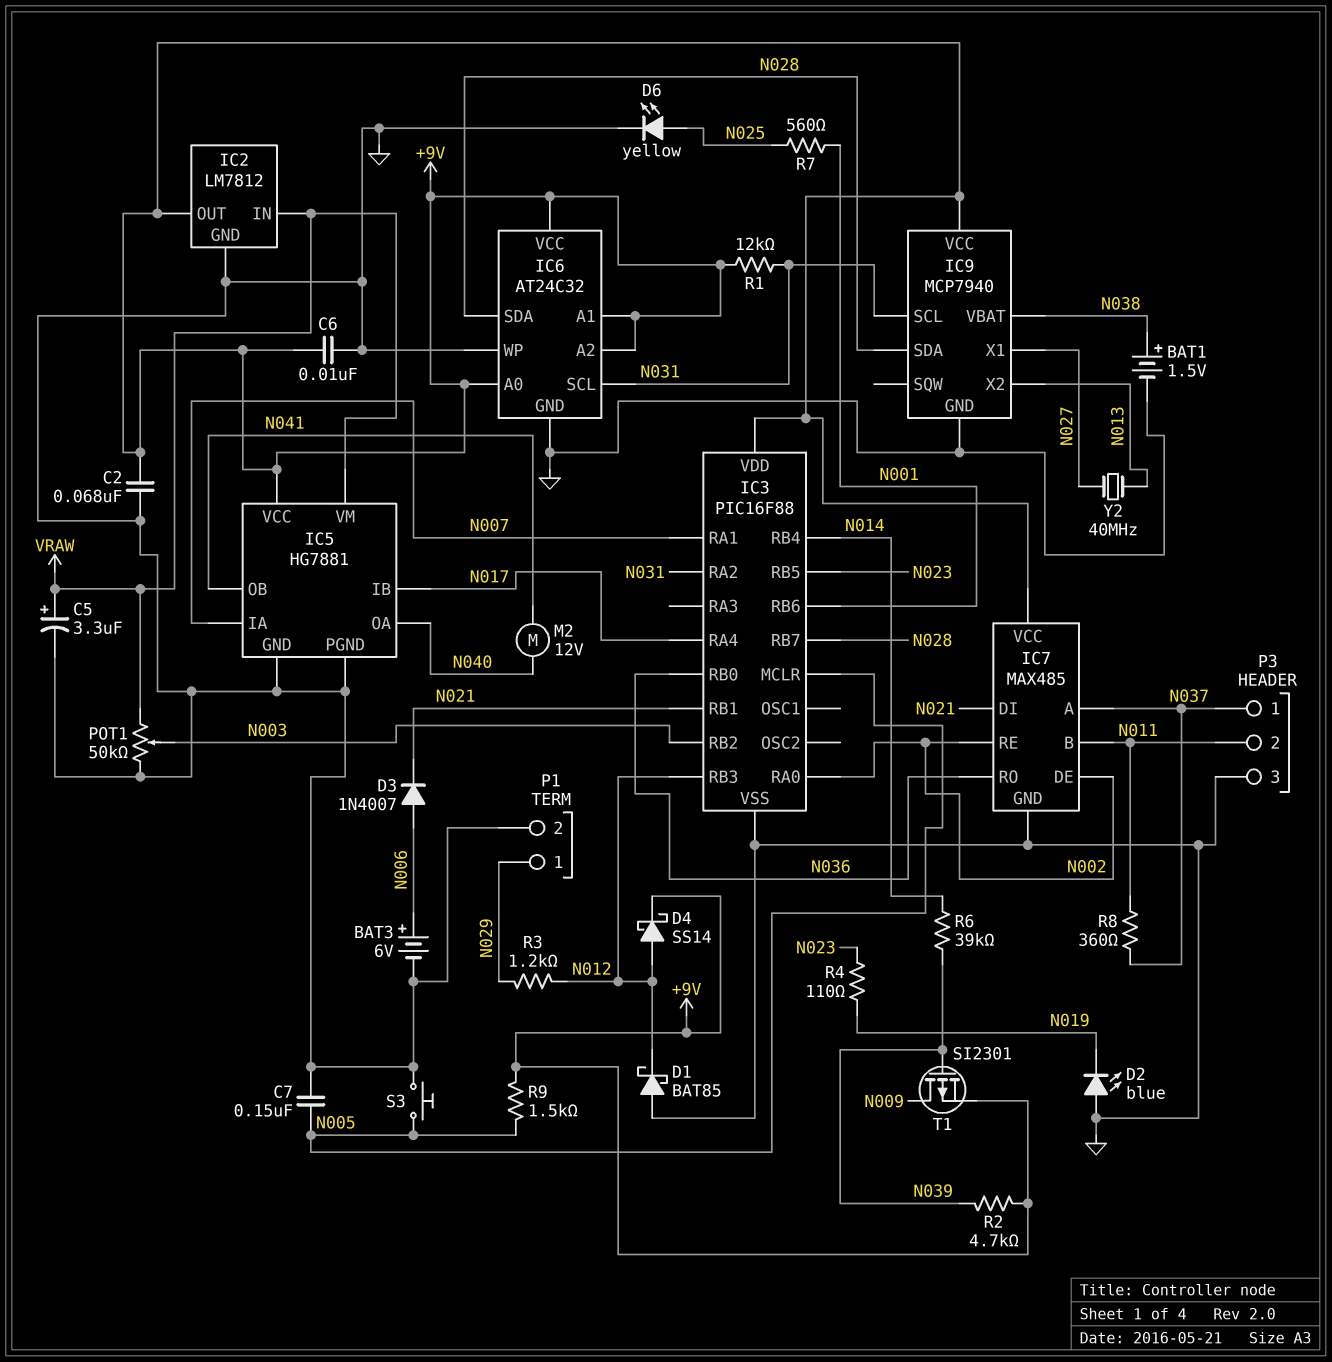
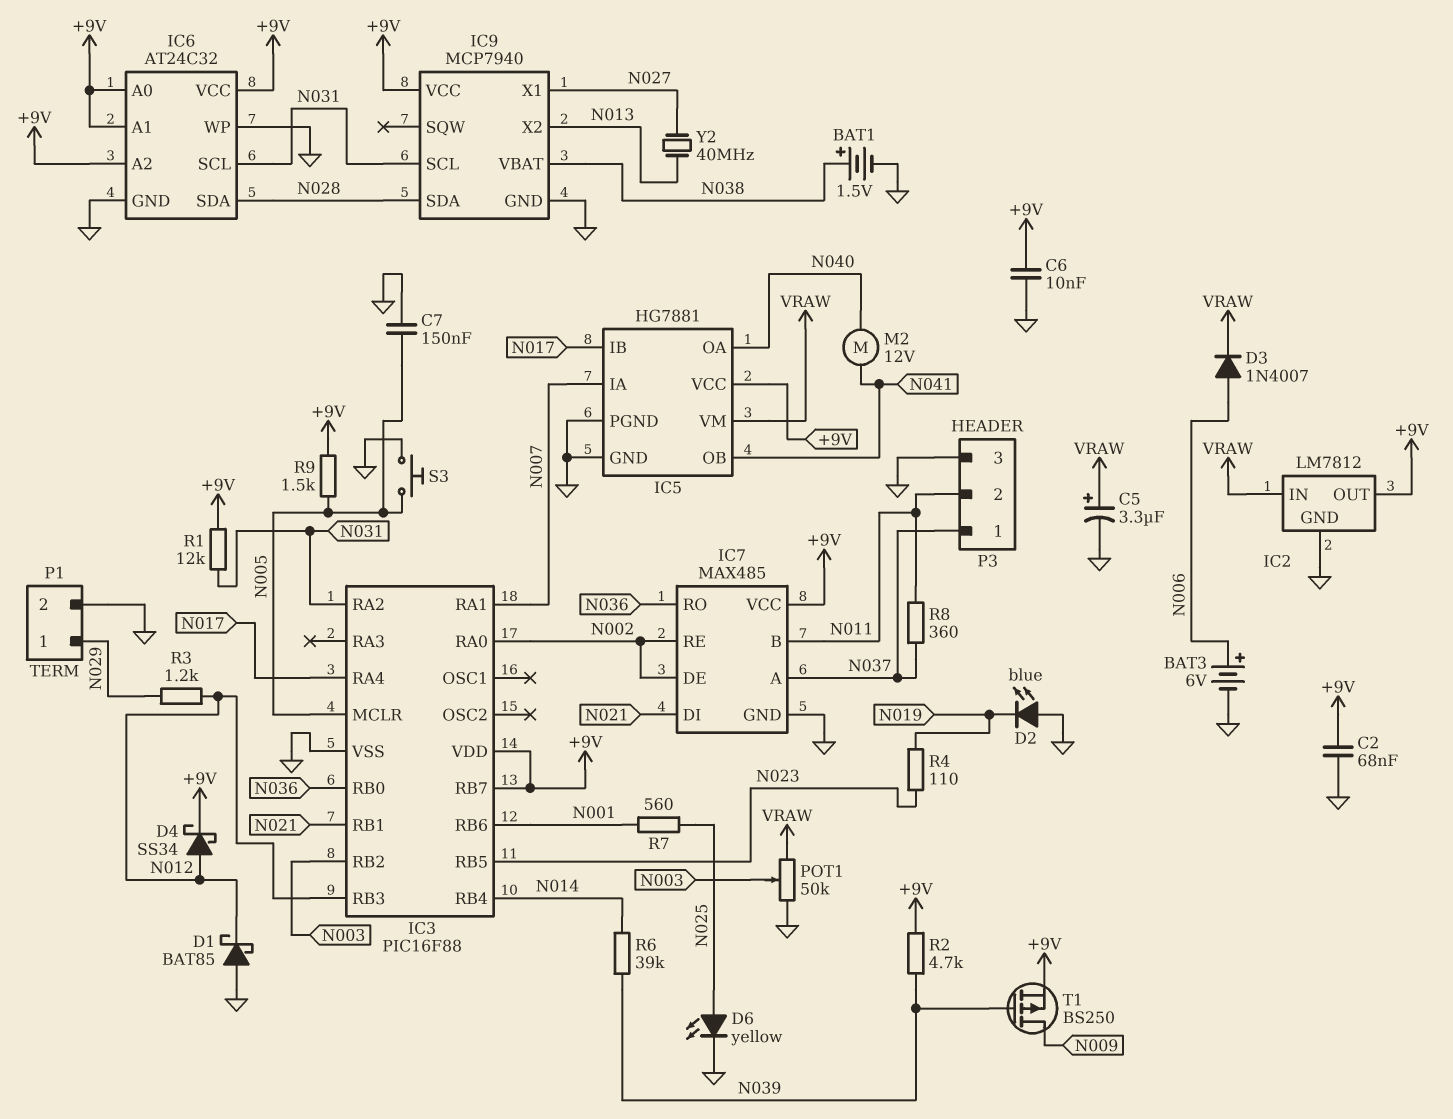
D3: diode 1N4007 (A N006, K N021) -> diode 1N4007 (A N006, K VRAW)
D4: schottky SS14 (A N012, K +9V) -> schottky SS34 (A N012, K +9V)
IC3 pin RB7: N028 -> +9V
T1: PMOS SI2301 (G N039, D N009, S +9V) -> PMOS BS250 (G N039, D N009, S +9V)

